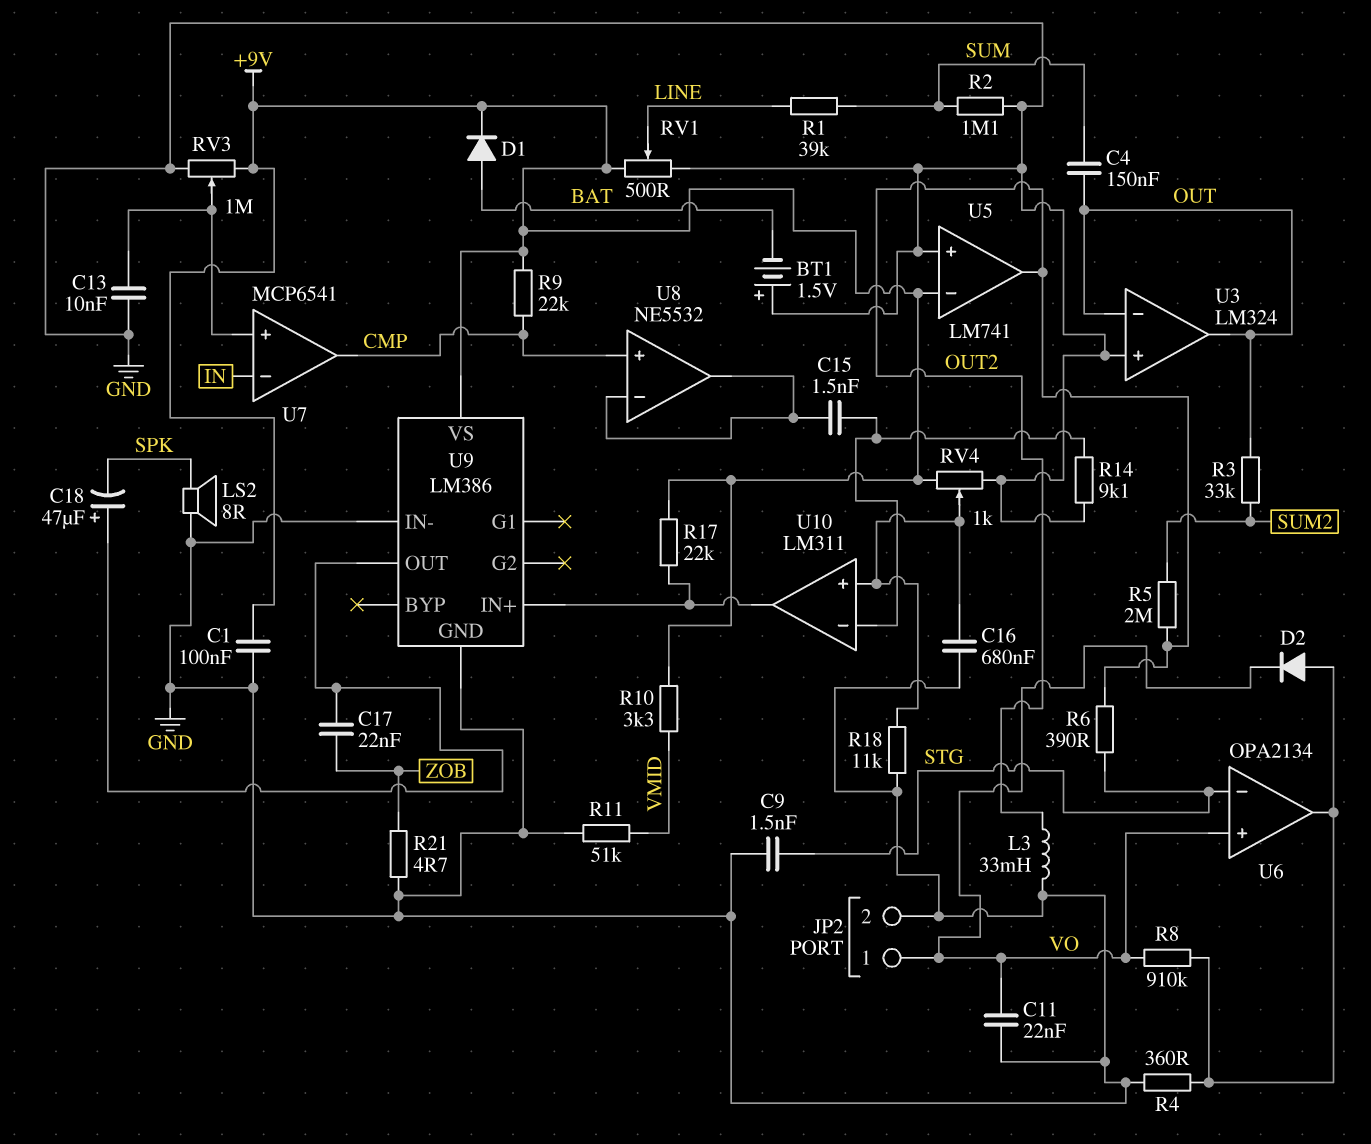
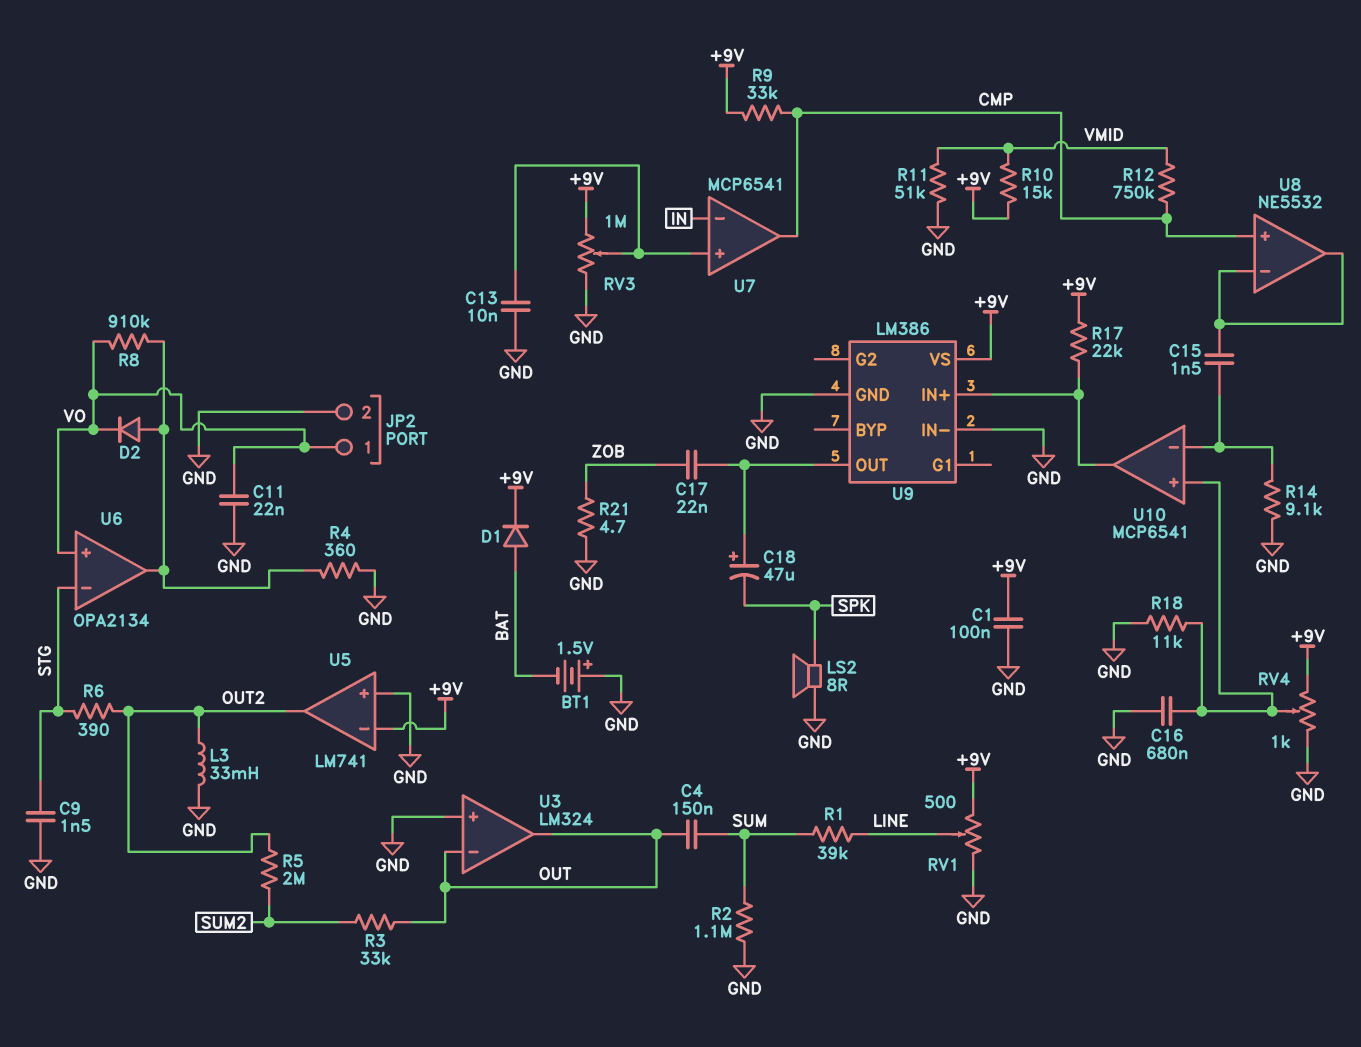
R9: 22k (+9V, CMP) -> 33k (+9V, CMP)
R10: 3.3k (+9V, VMID) -> 15k (+9V, VMID)
R12: none -> 750k (CMP, VMID)
U10: LM311 -> MCP6541

